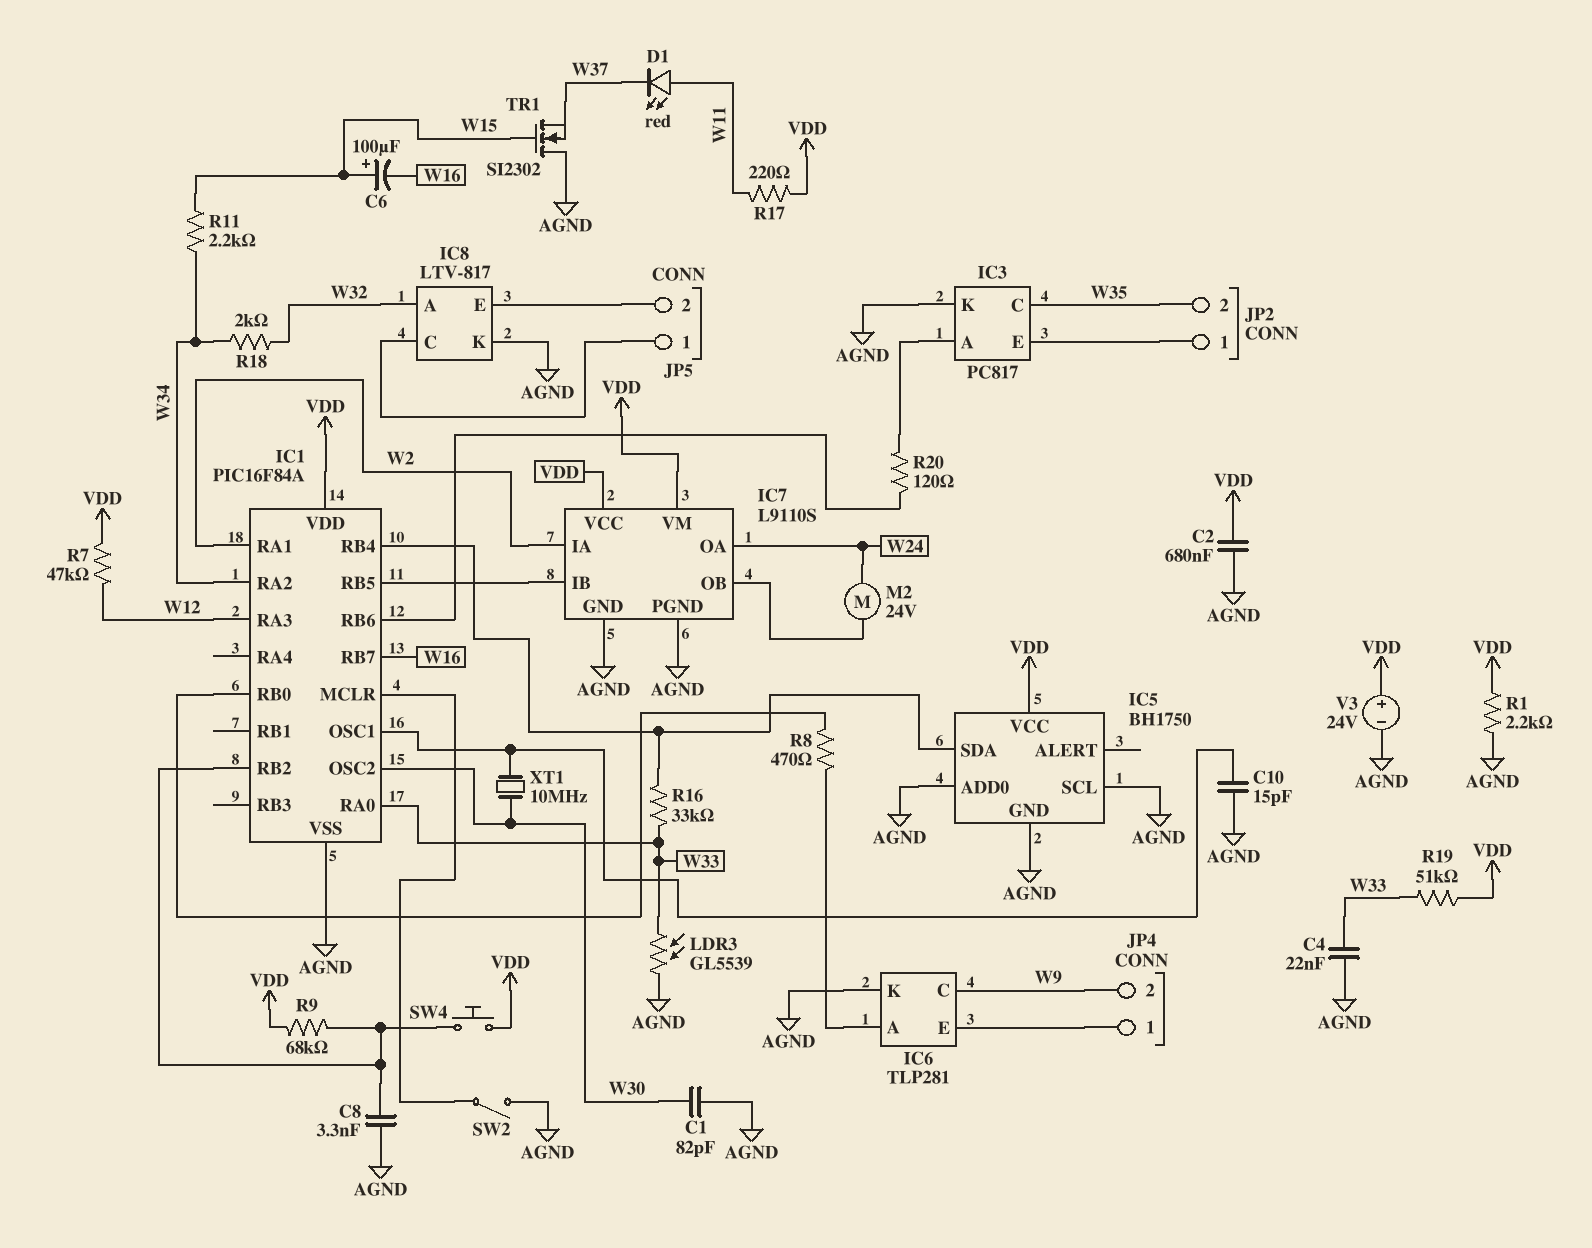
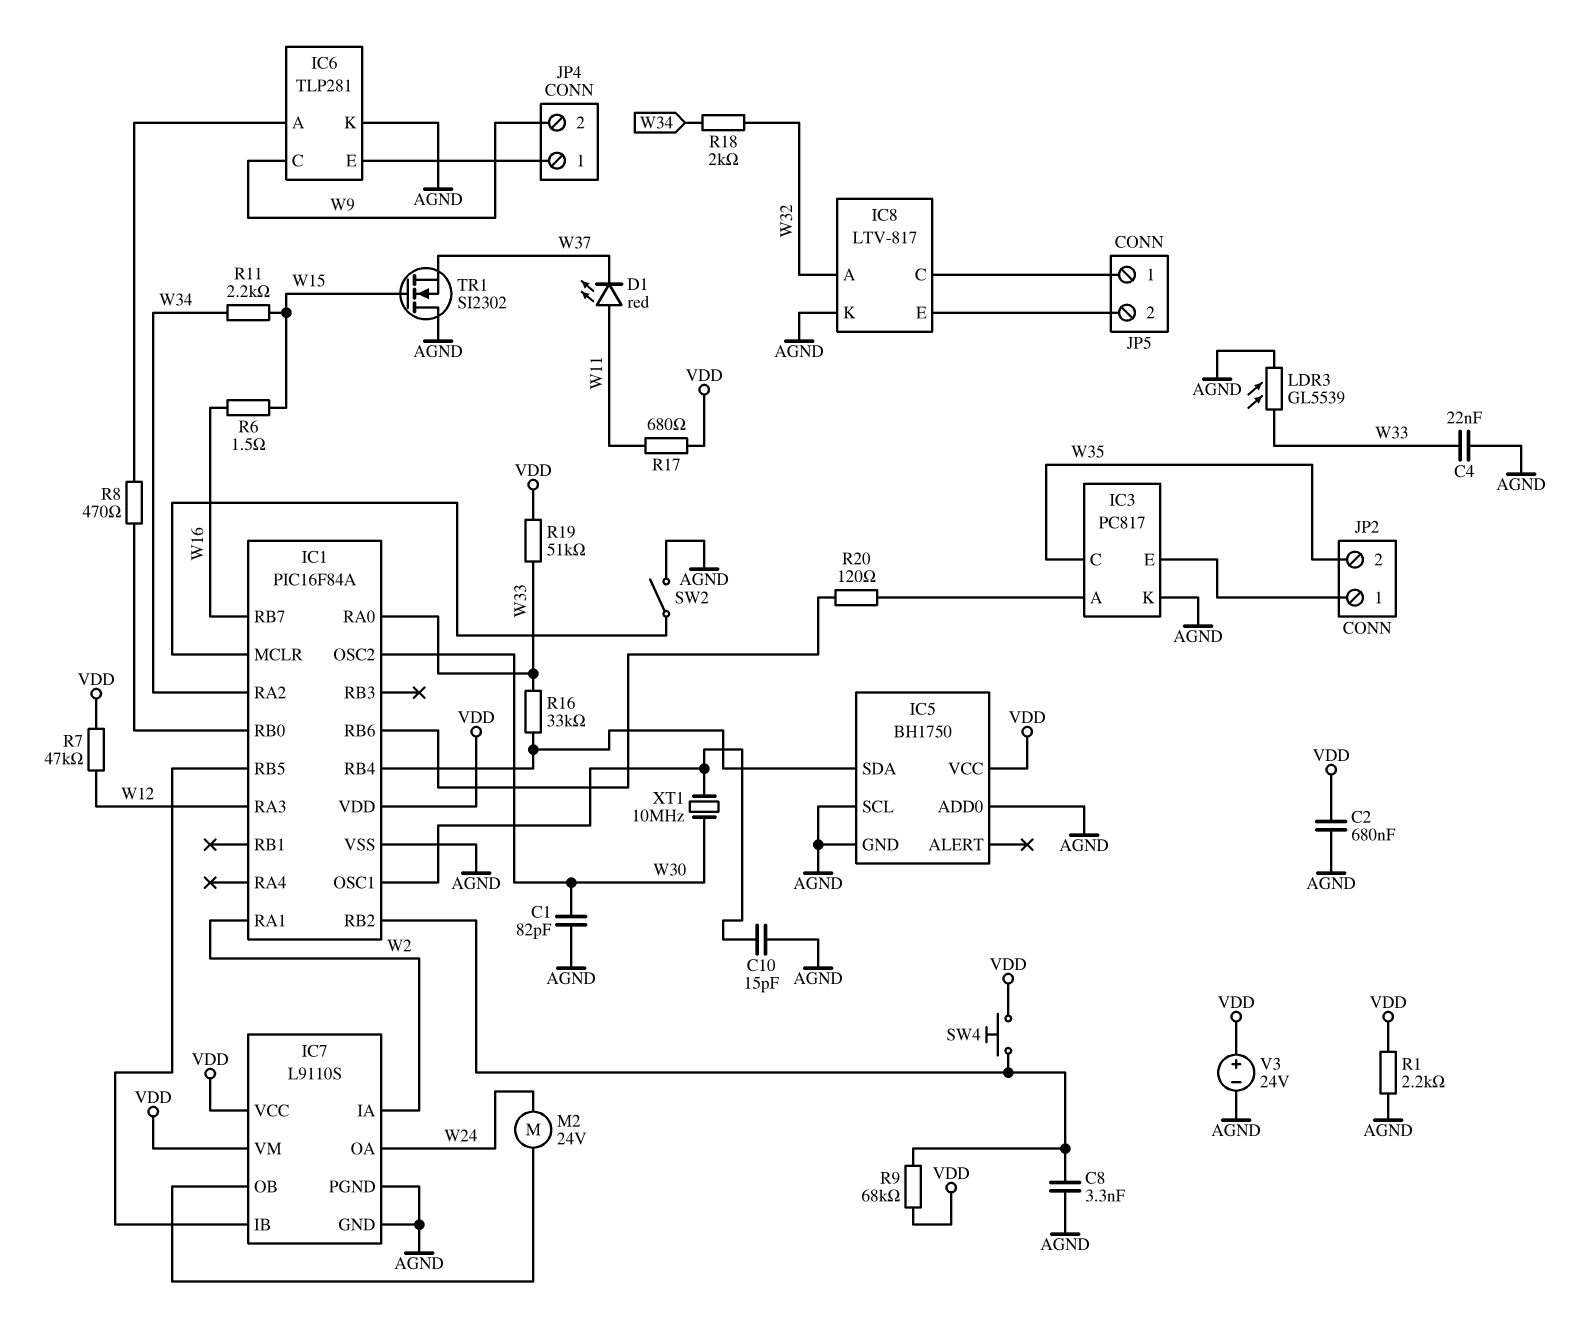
C6: 100uF (plus W15, minus W16) -> none
R6: none -> 1.5 (W15, W16)
R17: 220 (VDD, W11) -> 680 (VDD, W11)

